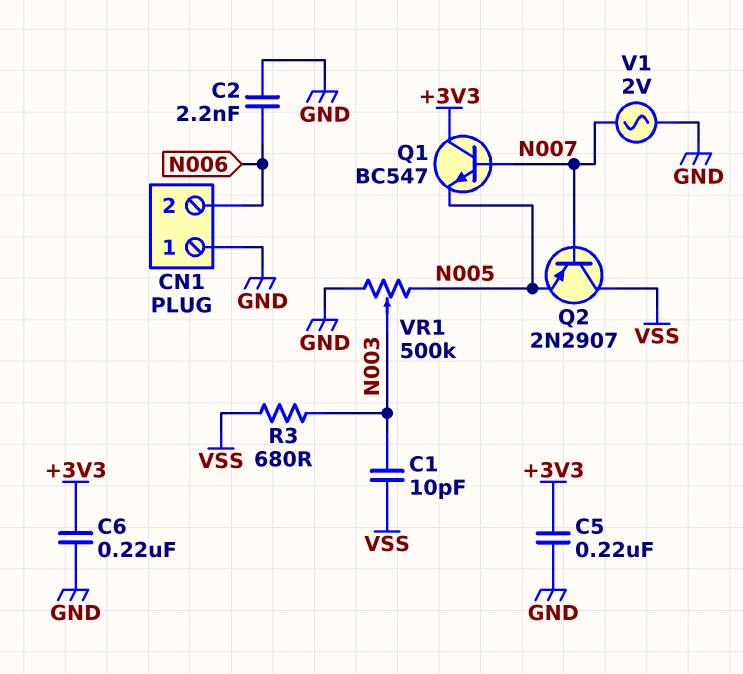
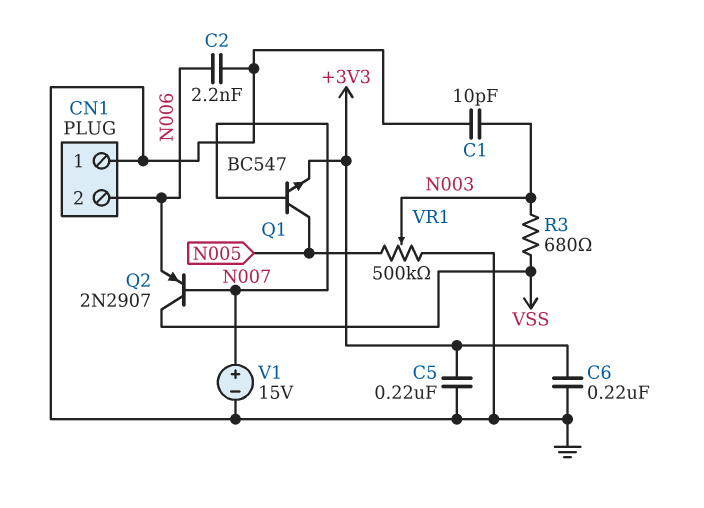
C1: 10pF (N003, VSS) -> 10pF (GND, N003)
Q1: NPN BC547 (B N007, C +3V3, E N005) -> NPN BC547 (B N007, C N005, E +3V3)
Q2: PNP 2N2907 (B N007, C VSS, E N005) -> PNP 2N2907 (B N007, C VSS, E N006)
V1: AC 2V (GND, N007) -> 15V (plus N007, minus GND)

